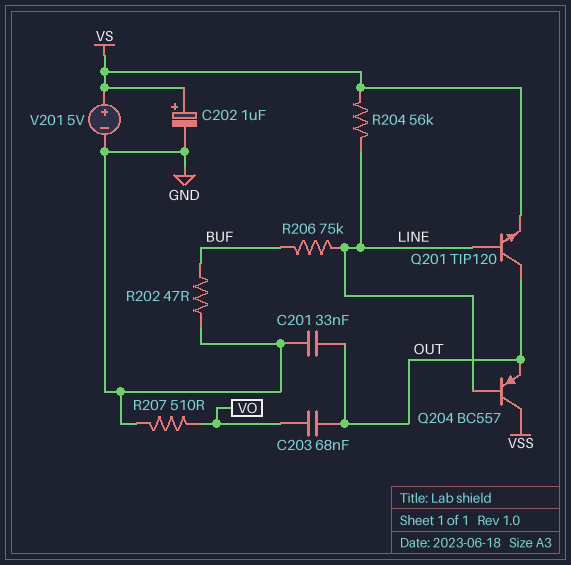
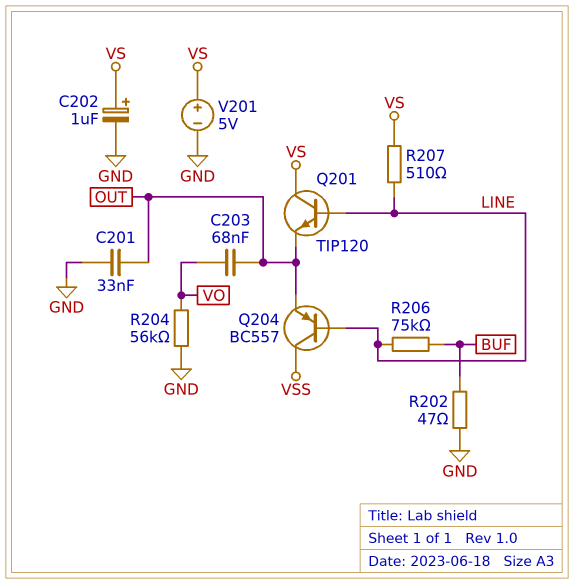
Q201: NPN TIP120 (B LINE, C OUT, E VS) -> NPN TIP120 (B LINE, C VS, E OUT)
R204: 56k (LINE, VS) -> 56k (GND, VO)
R207: 510 (GND, VO) -> 510 (LINE, VS)

